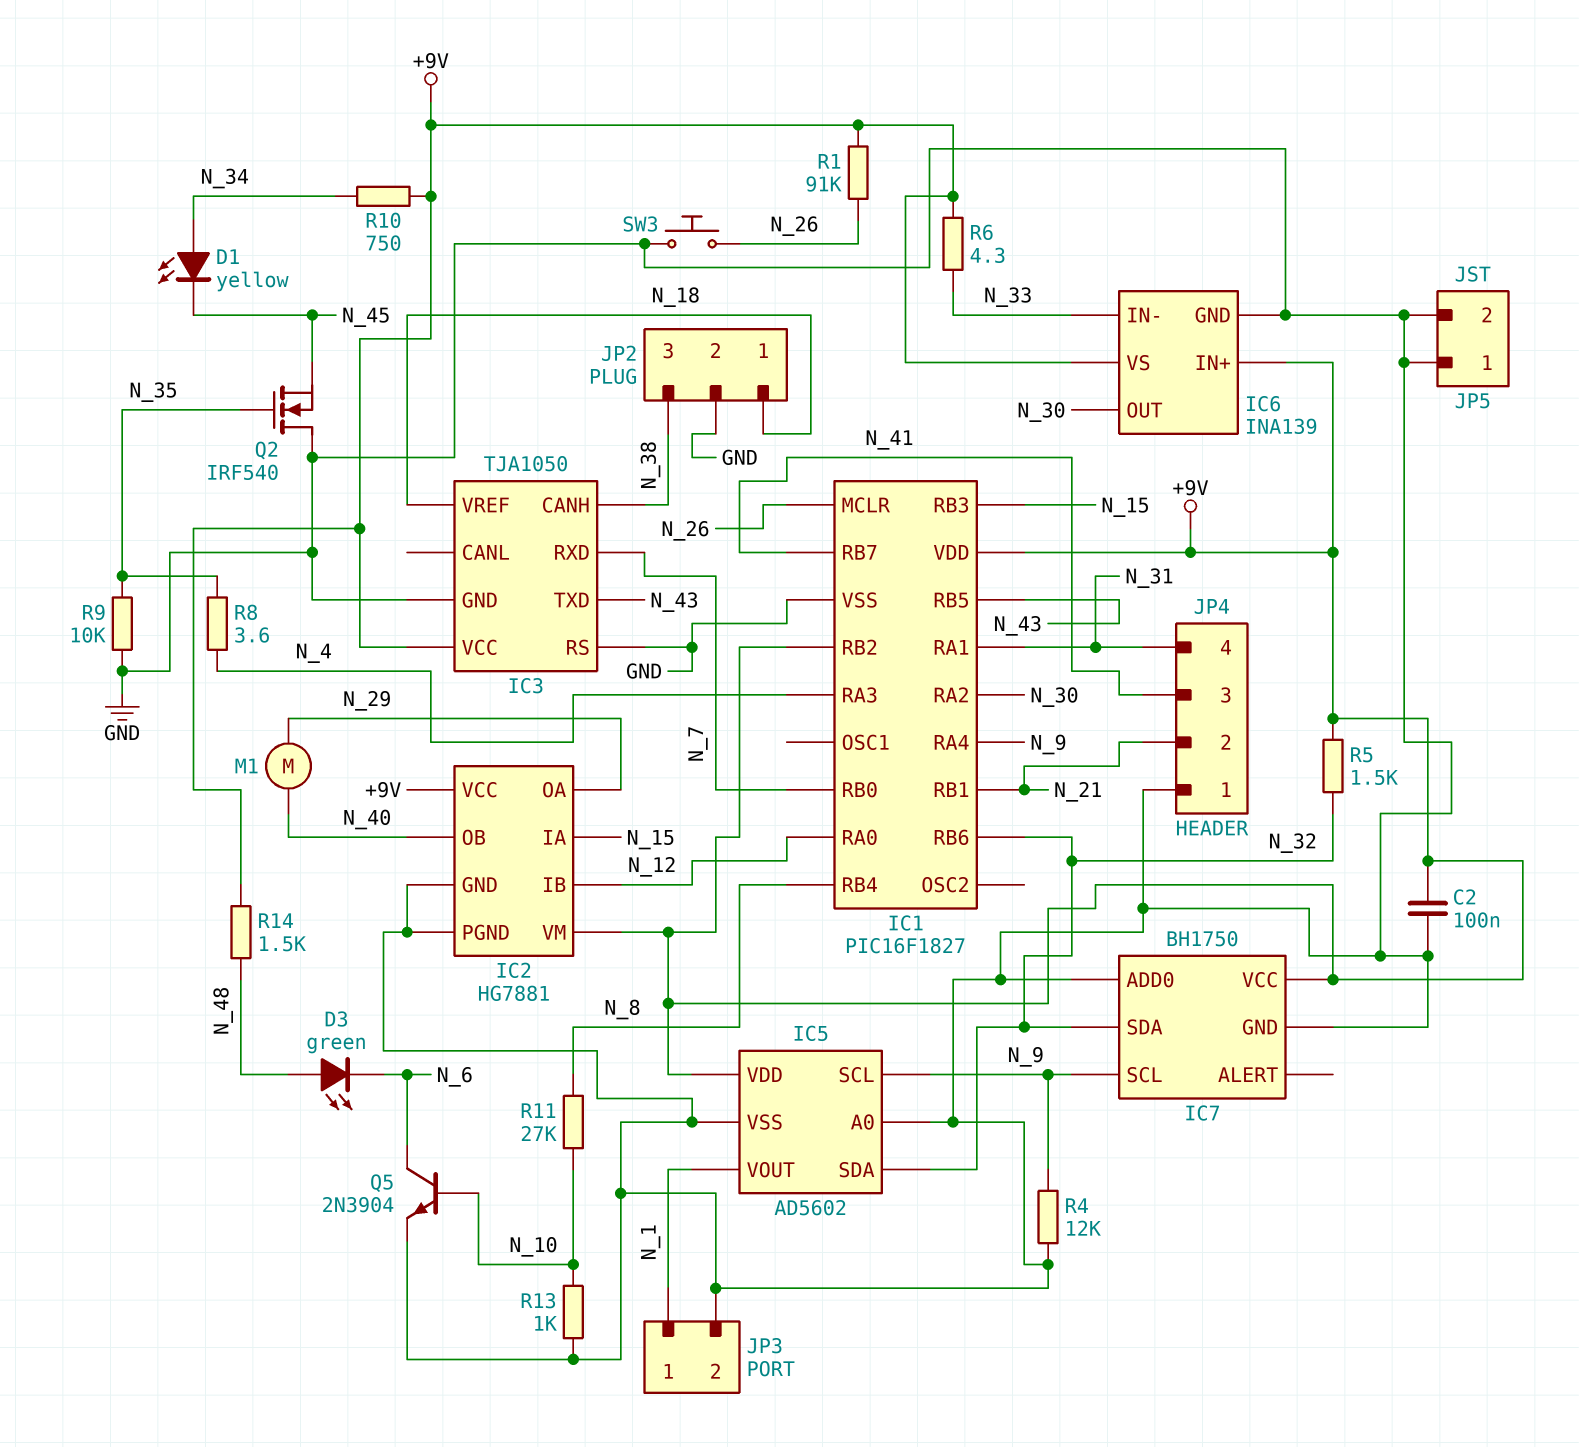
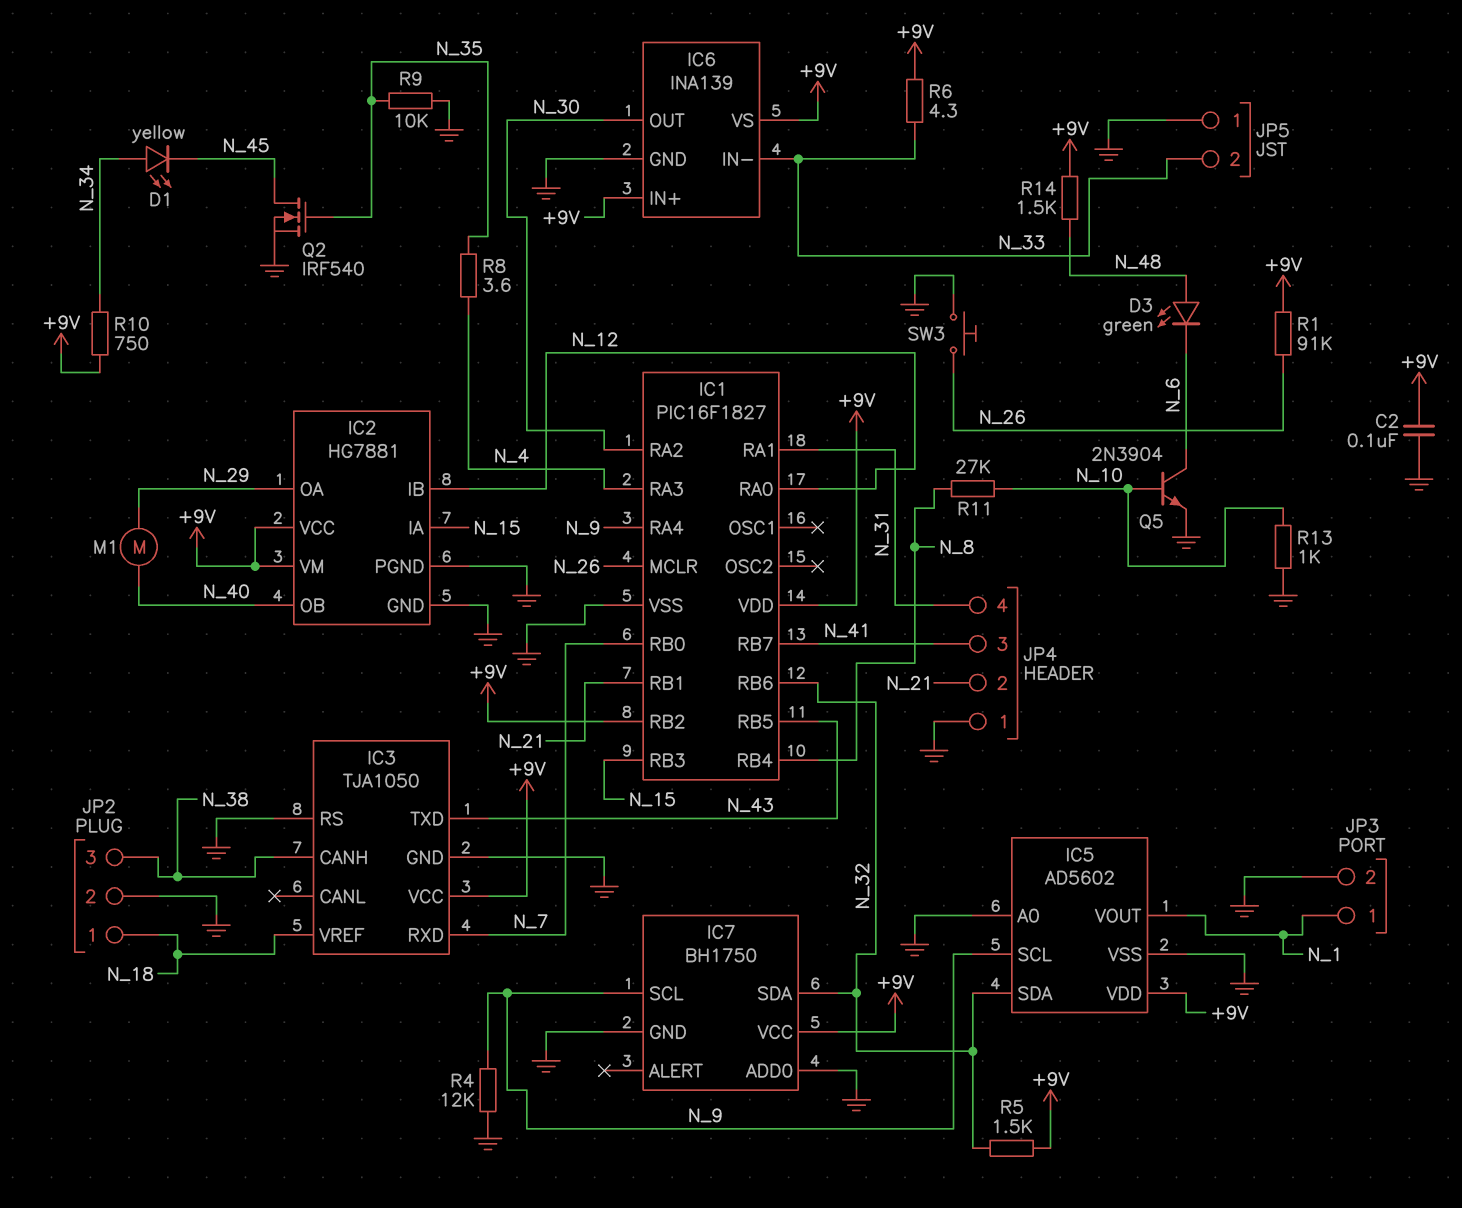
JP5 pin 2: GND -> N_33
Q2: NMOS IRF540 (G N_35, D GND, S N_45) -> NMOS IRF540 (G N_35, D N_45, S GND)

